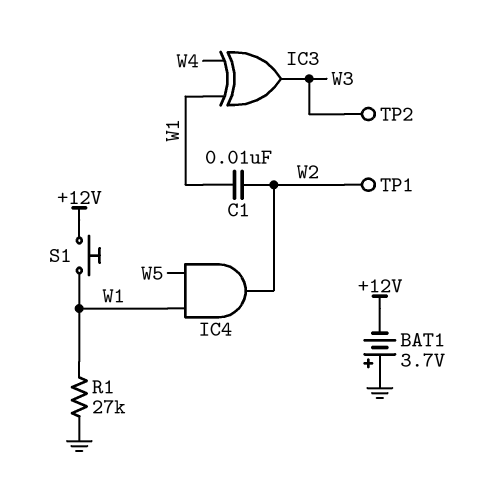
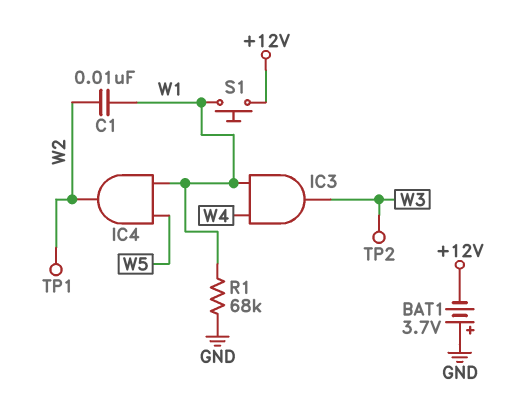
IC3: XOR (in W1, in W4, out W3) -> AND (in W1, in W4, out W3)
R1: 27k (GND, W1) -> 68k (GND, W1)

